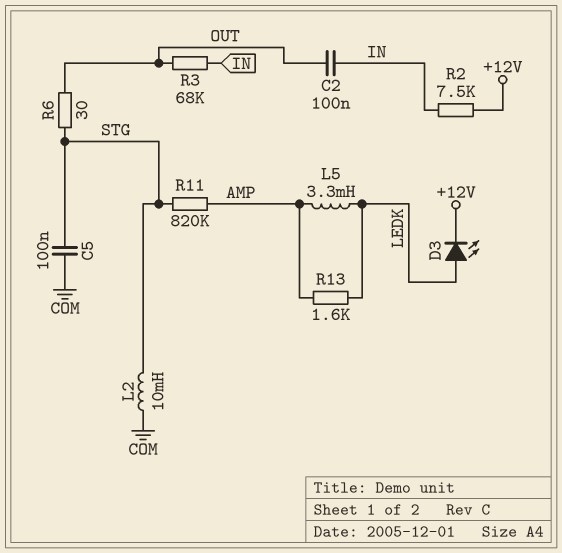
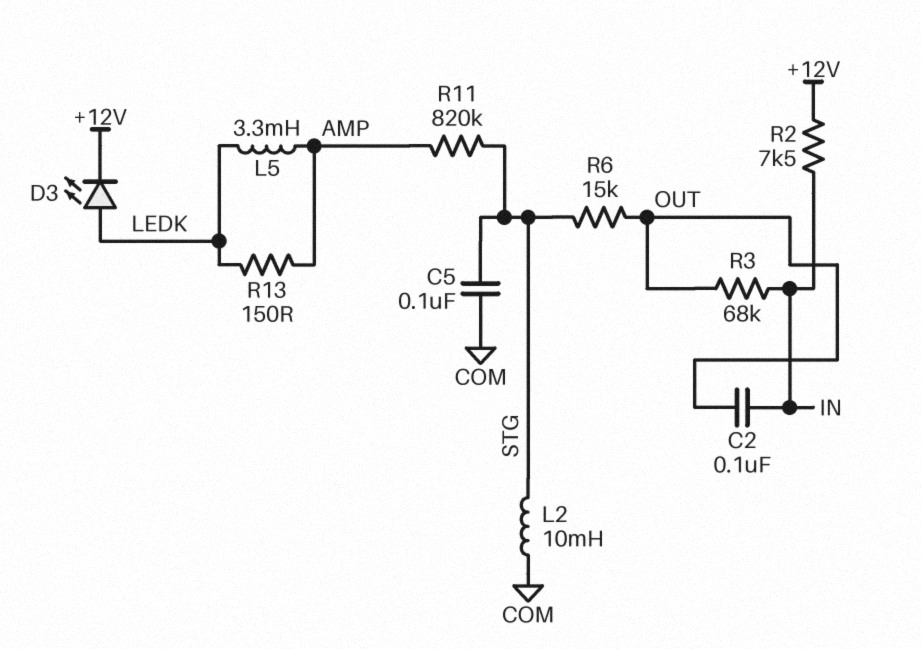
R6: 30 (OUT, STG) -> 15k (OUT, STG)
R13: 1.6k (AMP, LEDK) -> 150 (AMP, LEDK)

